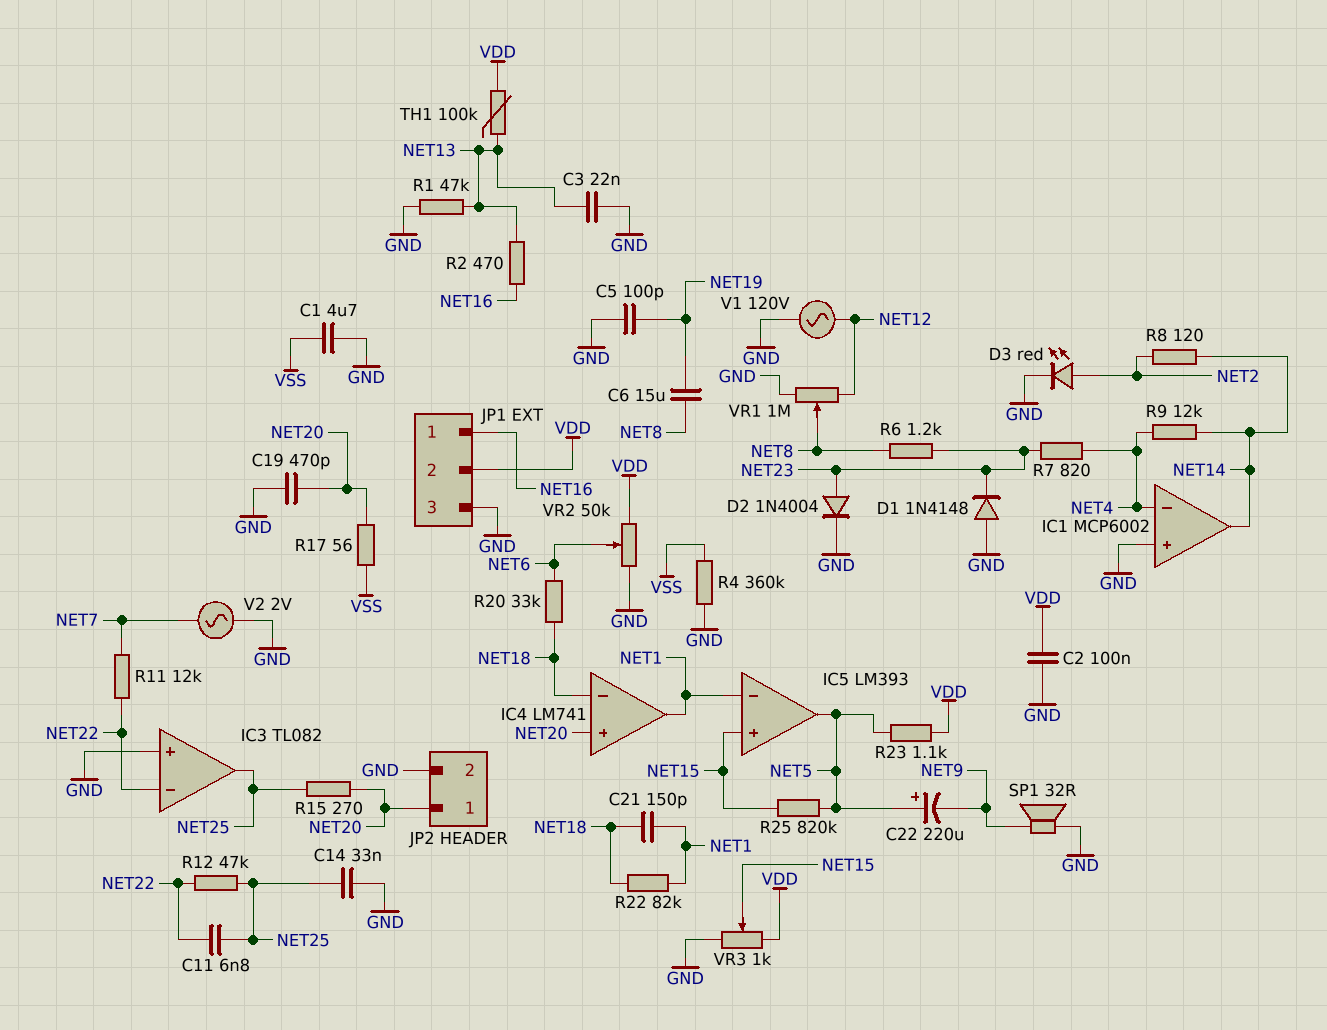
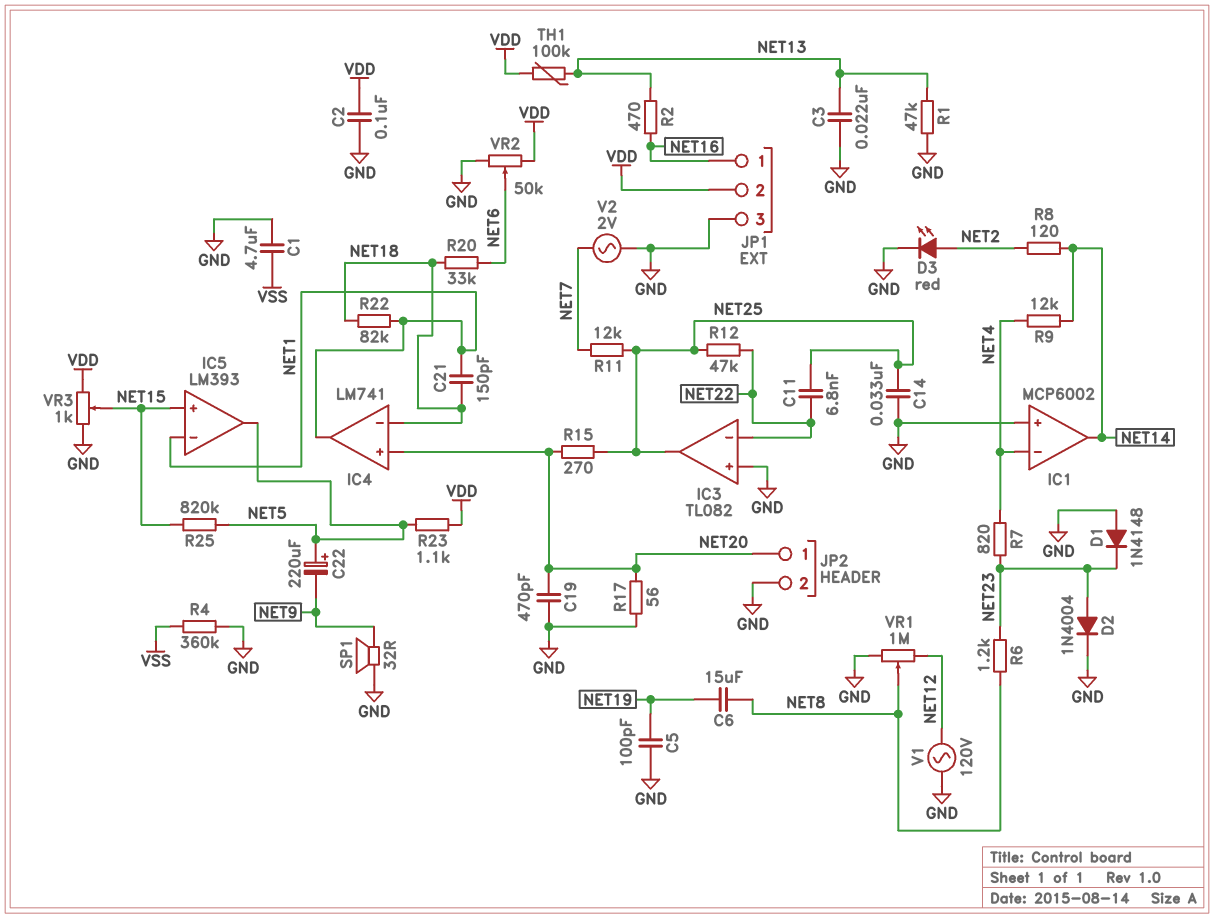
R11: 12k (NET7, NET22) -> 12k (NET7, NET25)
R17: 56 (NET20, VSS) -> 56 (GND, NET20)

